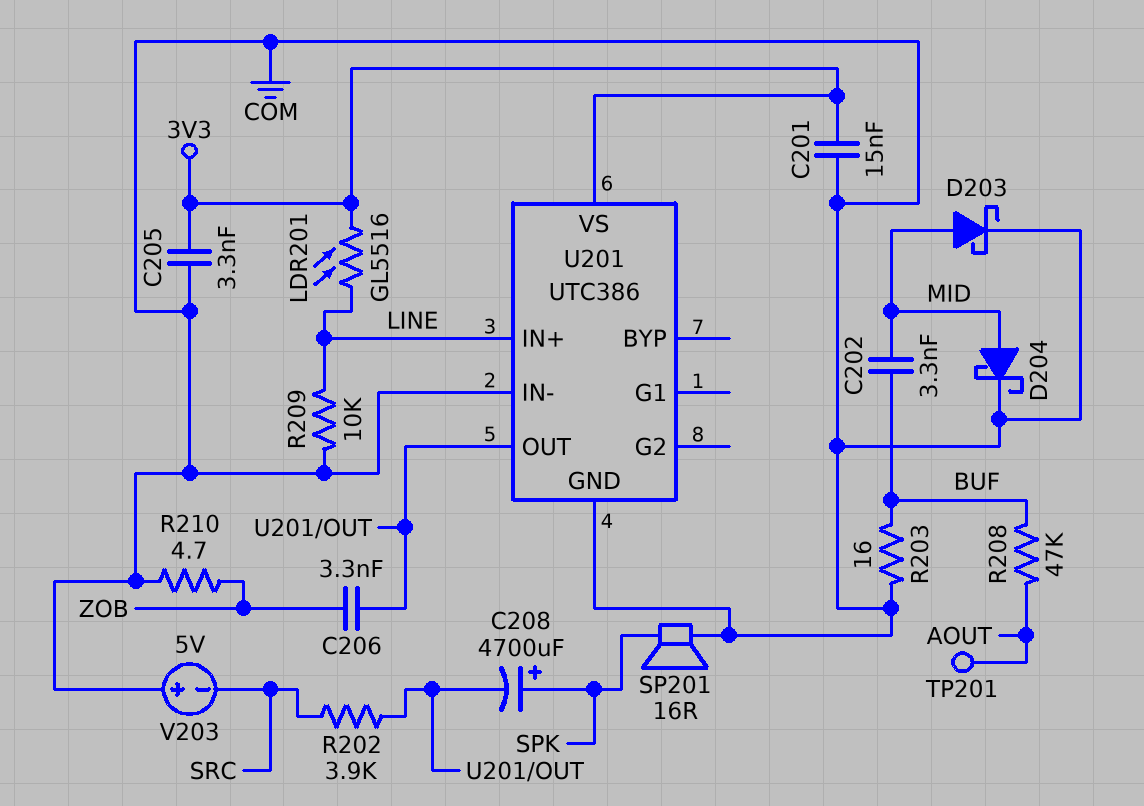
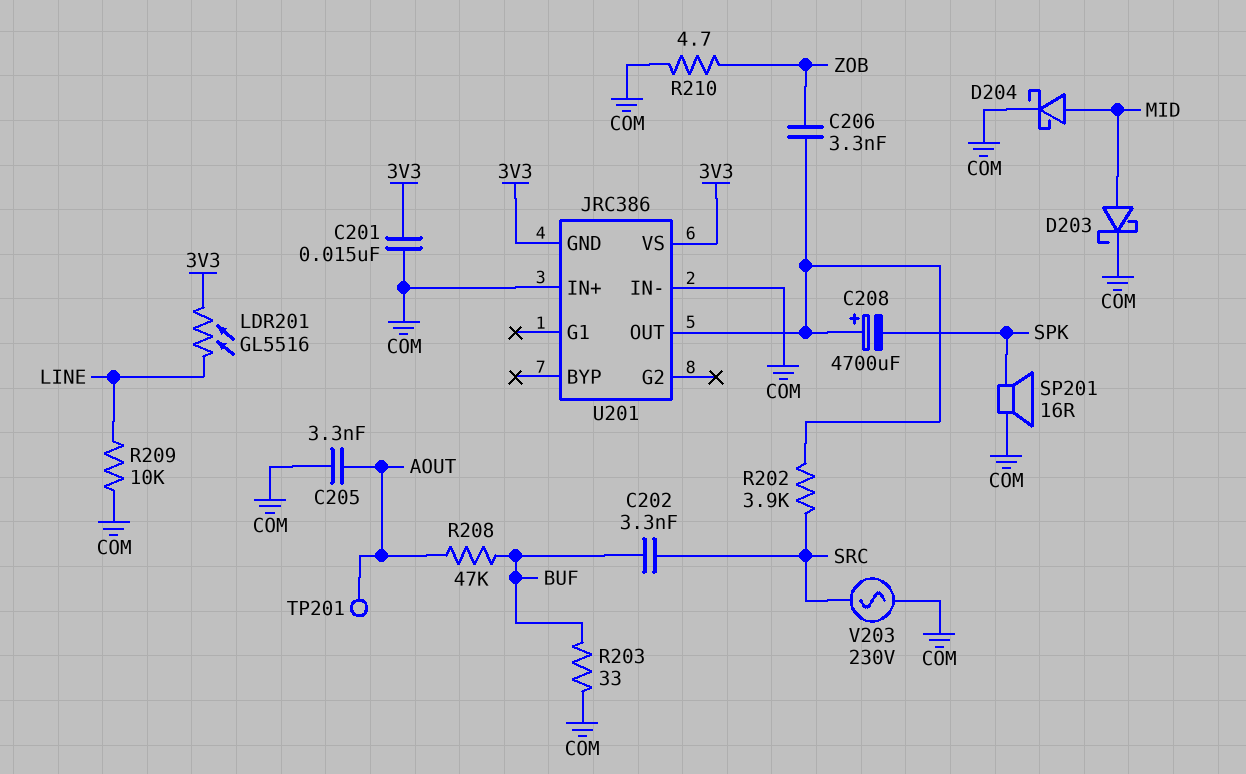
C202: 3.3nF (BUF, MID) -> 3.3nF (BUF, SRC)
C205: 3.3nF (3V3, COM) -> 3.3nF (AOUT, COM)
C208: 4700uF (plus SPK, minus U201/OUT) -> 4700uF (plus U201/OUT, minus SPK)
R203: 16 (BUF, COM) -> 33 (BUF, COM)
U201: UTC386 -> JRC386
U201 pin GND: COM -> 3V3
U201 pin IN+: LINE -> COM
V203: 5V (plus COM, minus SRC) -> AC 230V (COM, SRC)

